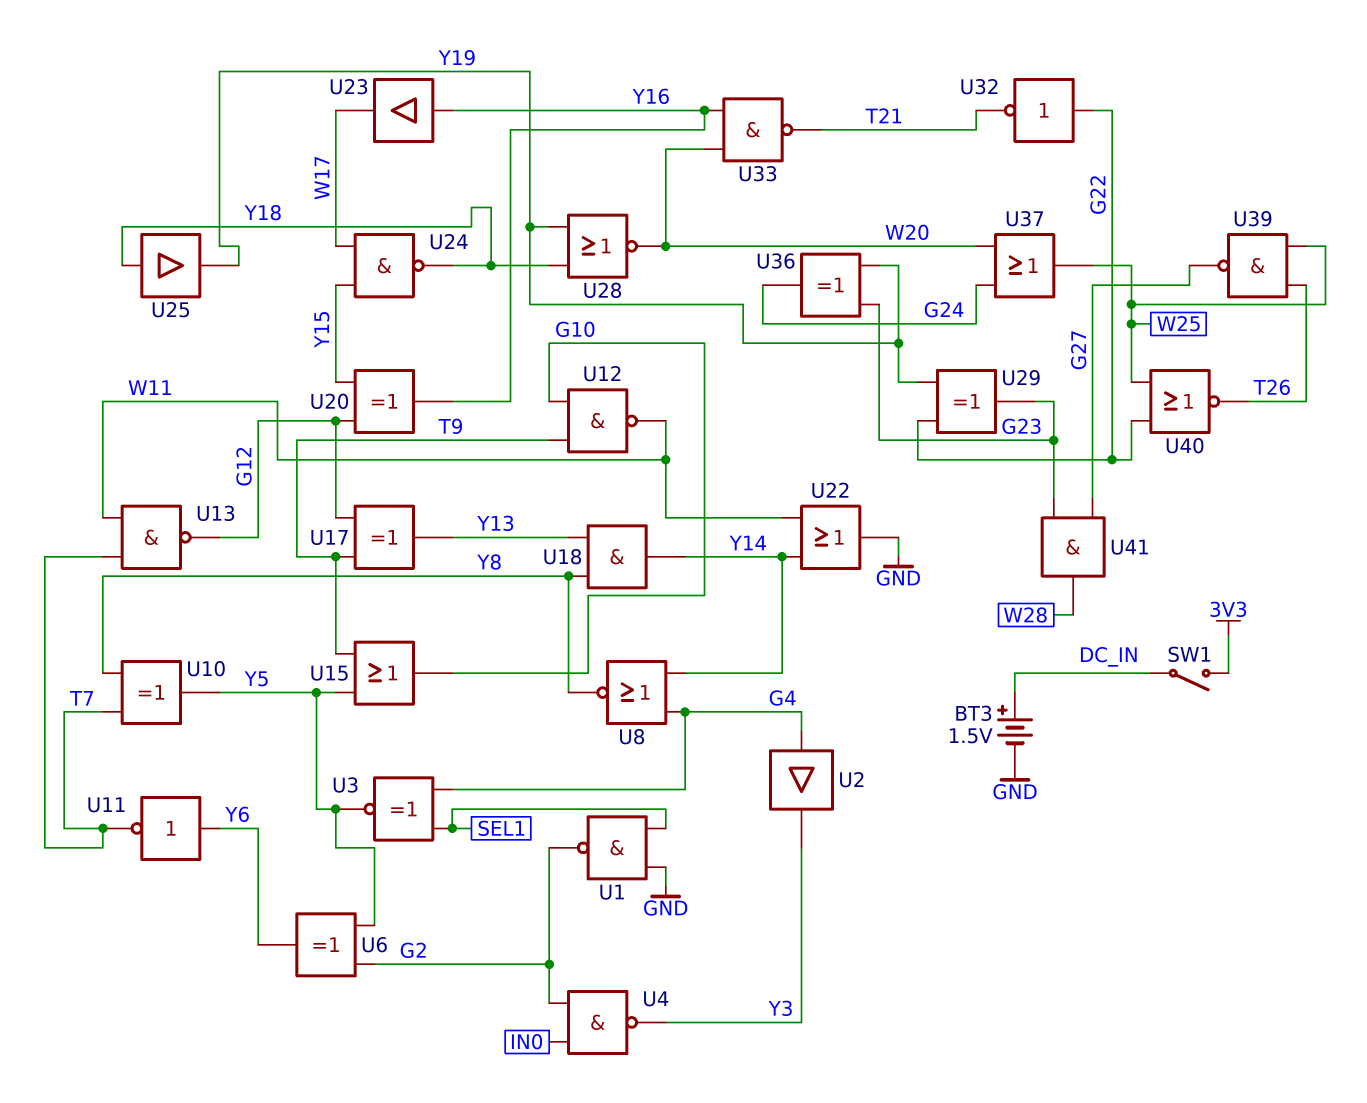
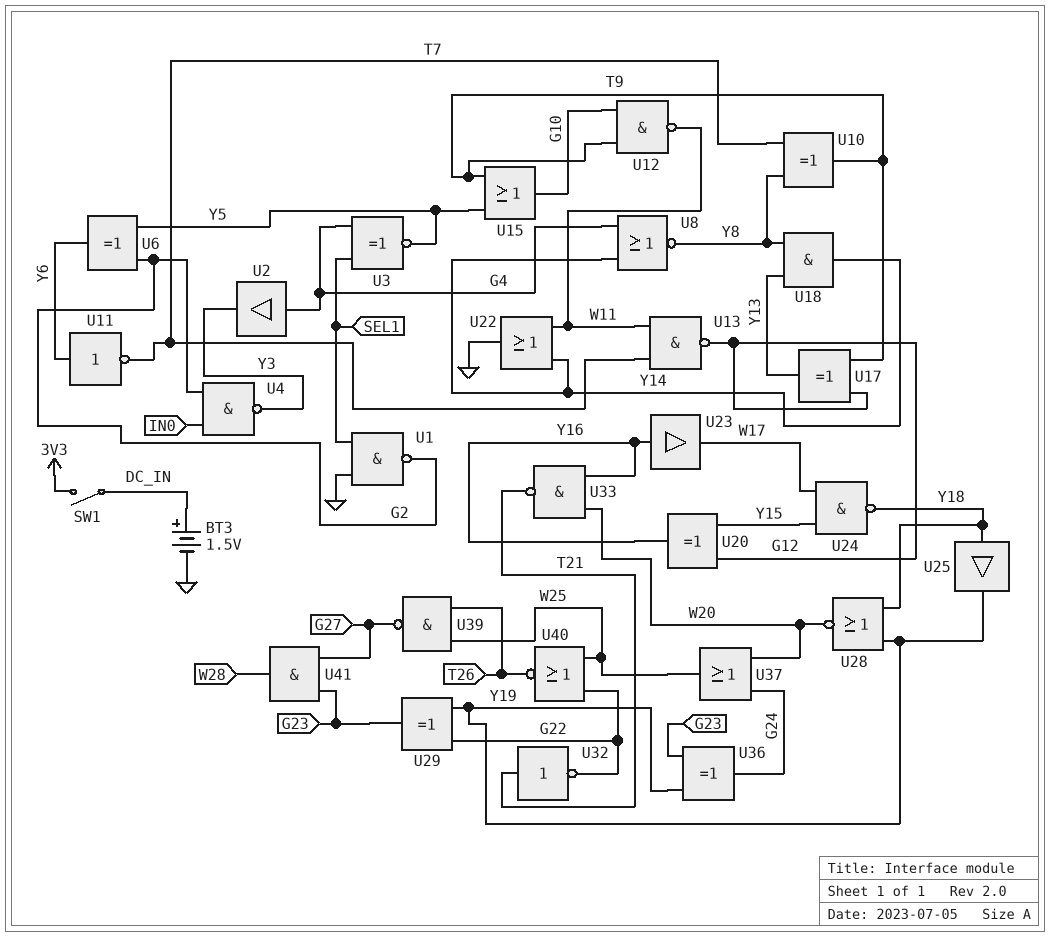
U10: XOR (in T7, in Y8, out Y5) -> XOR (in T7, in Y8, out T9)
U32: NOT (in G22, out T21) -> NOT (in T21, out G22)

